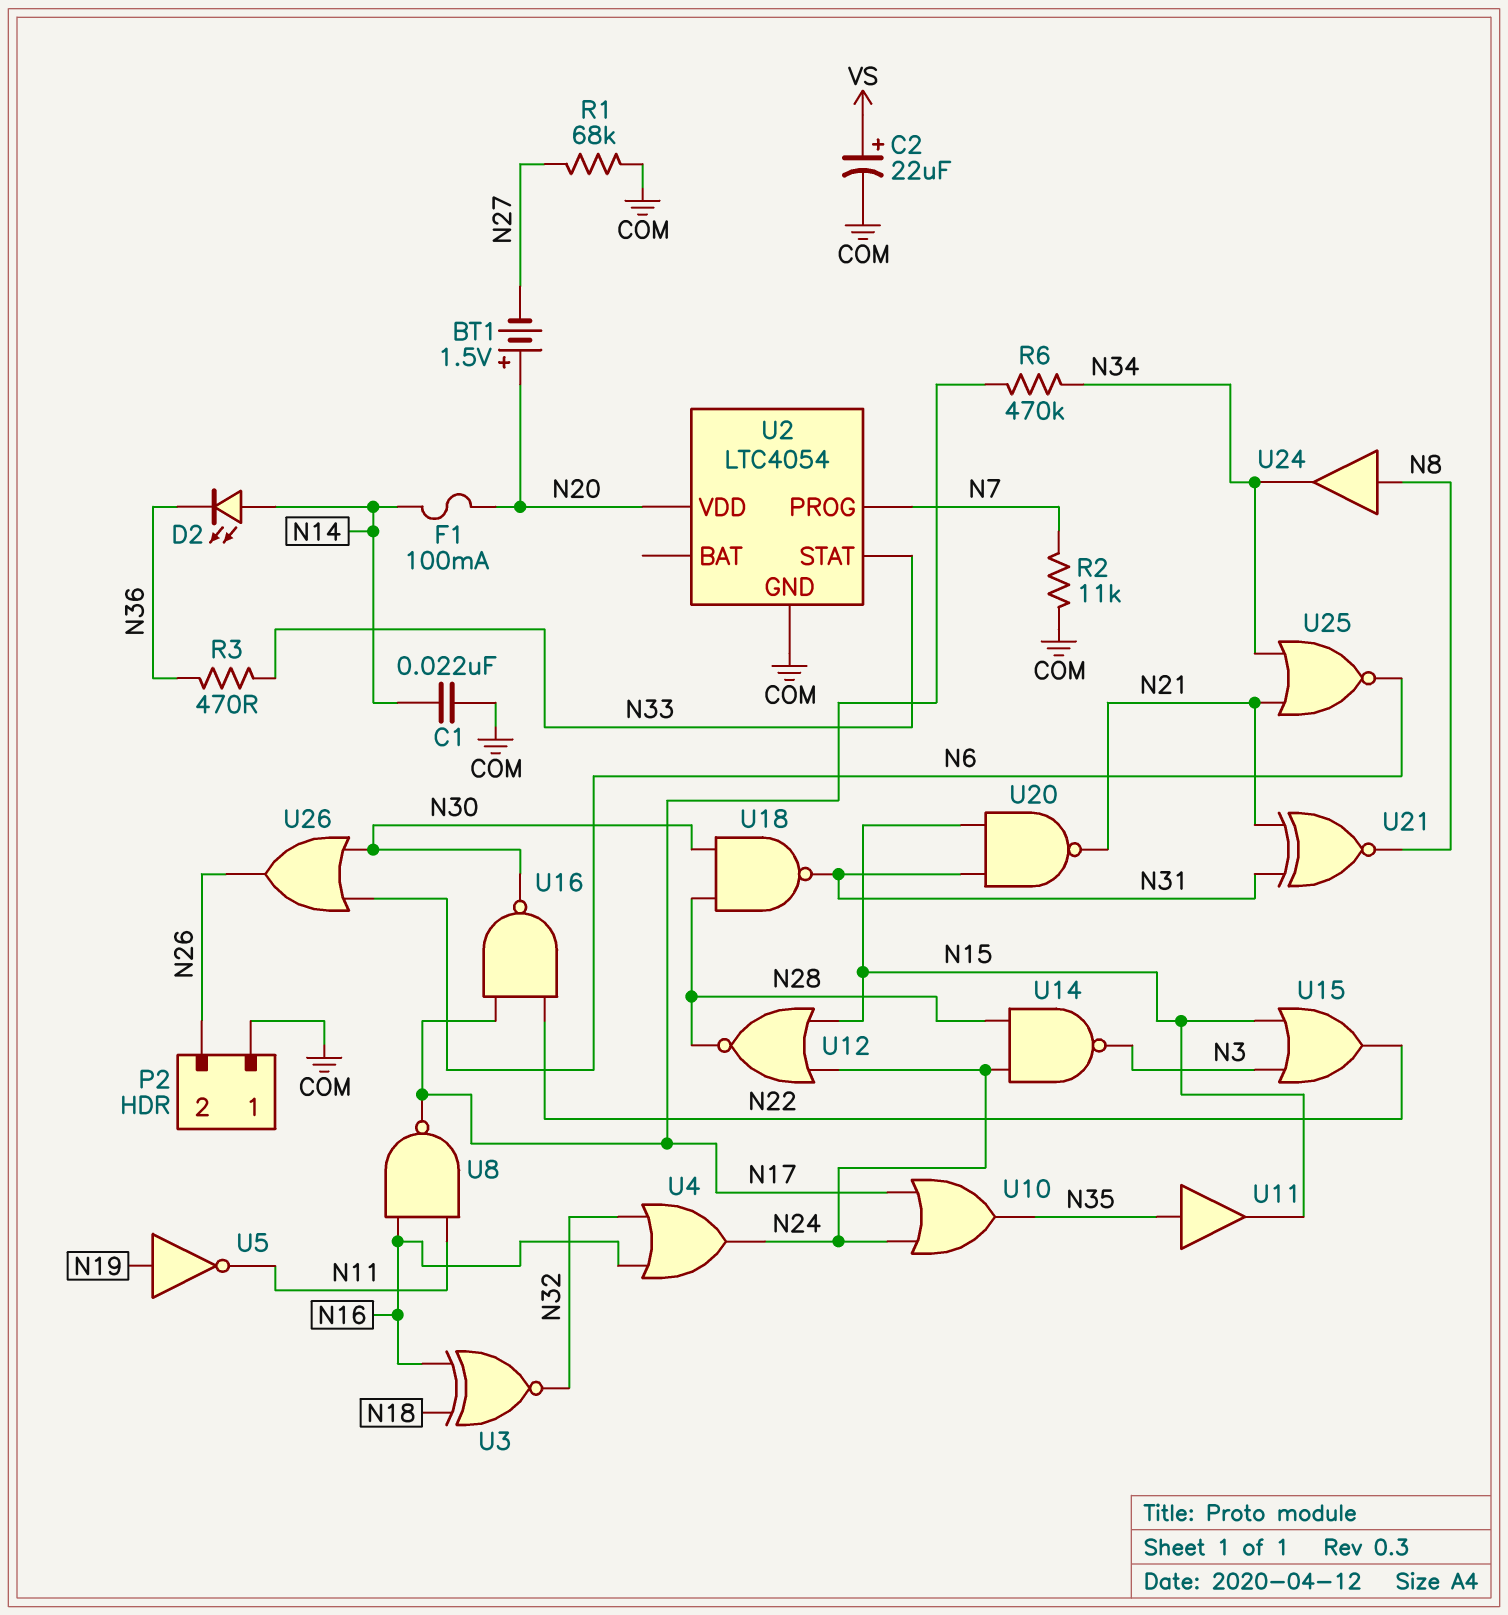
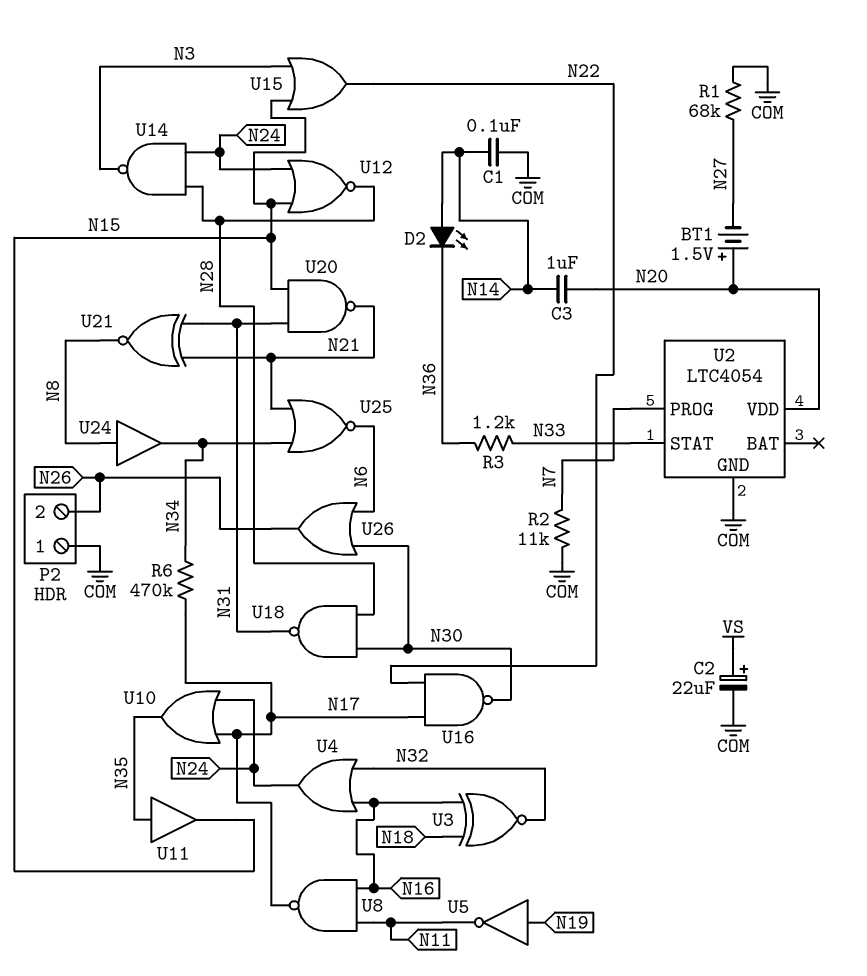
C1: 22nF (COM, N14) -> 100nF (COM, N14)
C3: none -> 1uF (N14, N20)
F1: 100mA (N14, N20) -> none
R3: 470 (N33, N36) -> 1.2k (N33, N36)

